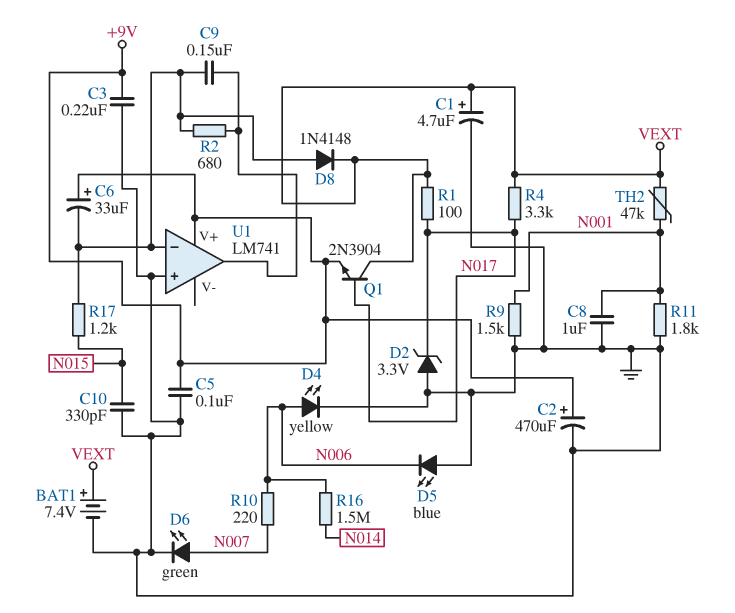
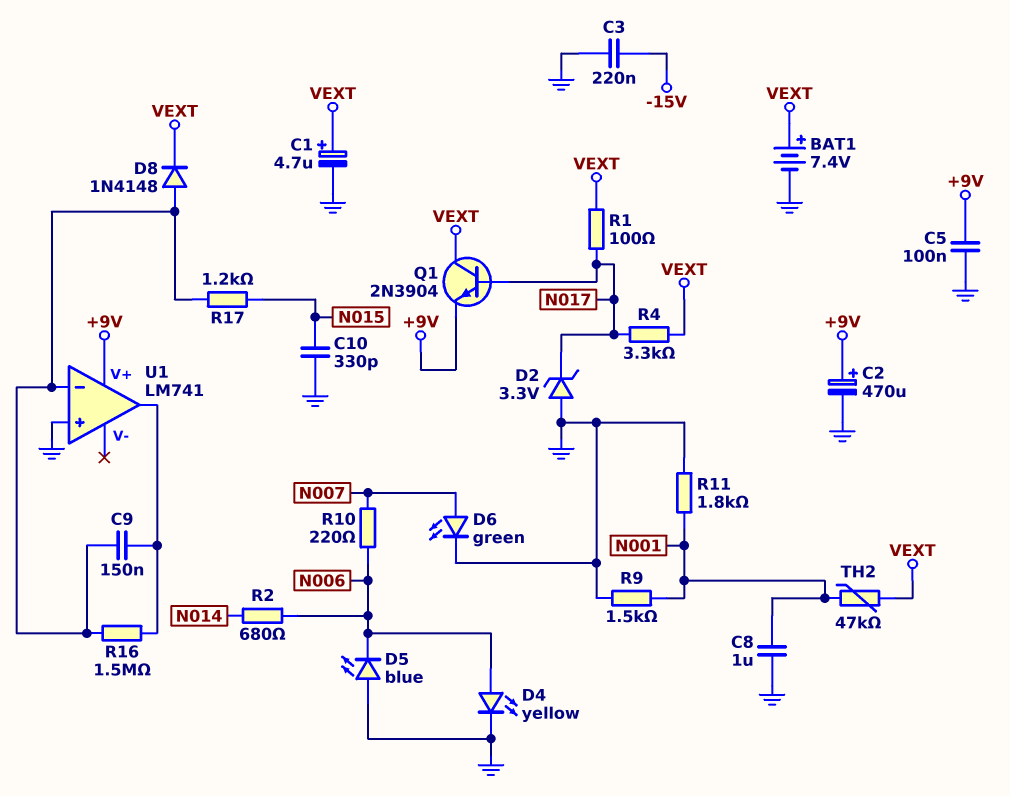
C3: 220nF (+9V, GND) -> 220nF (-15V, GND)
C6: 33uF (plus +9V, minus U1/in-) -> none
R2: 680 (U1/in-, U1/out) -> 680 (N006, N014)
R16: 1.5M (N006, N014) -> 1.5M (U1/in-, U1/out)

